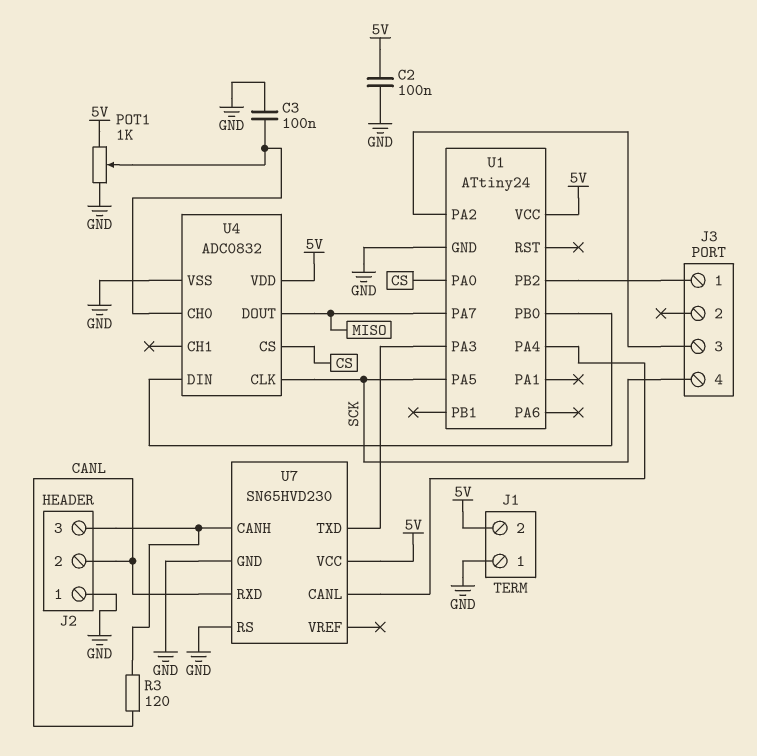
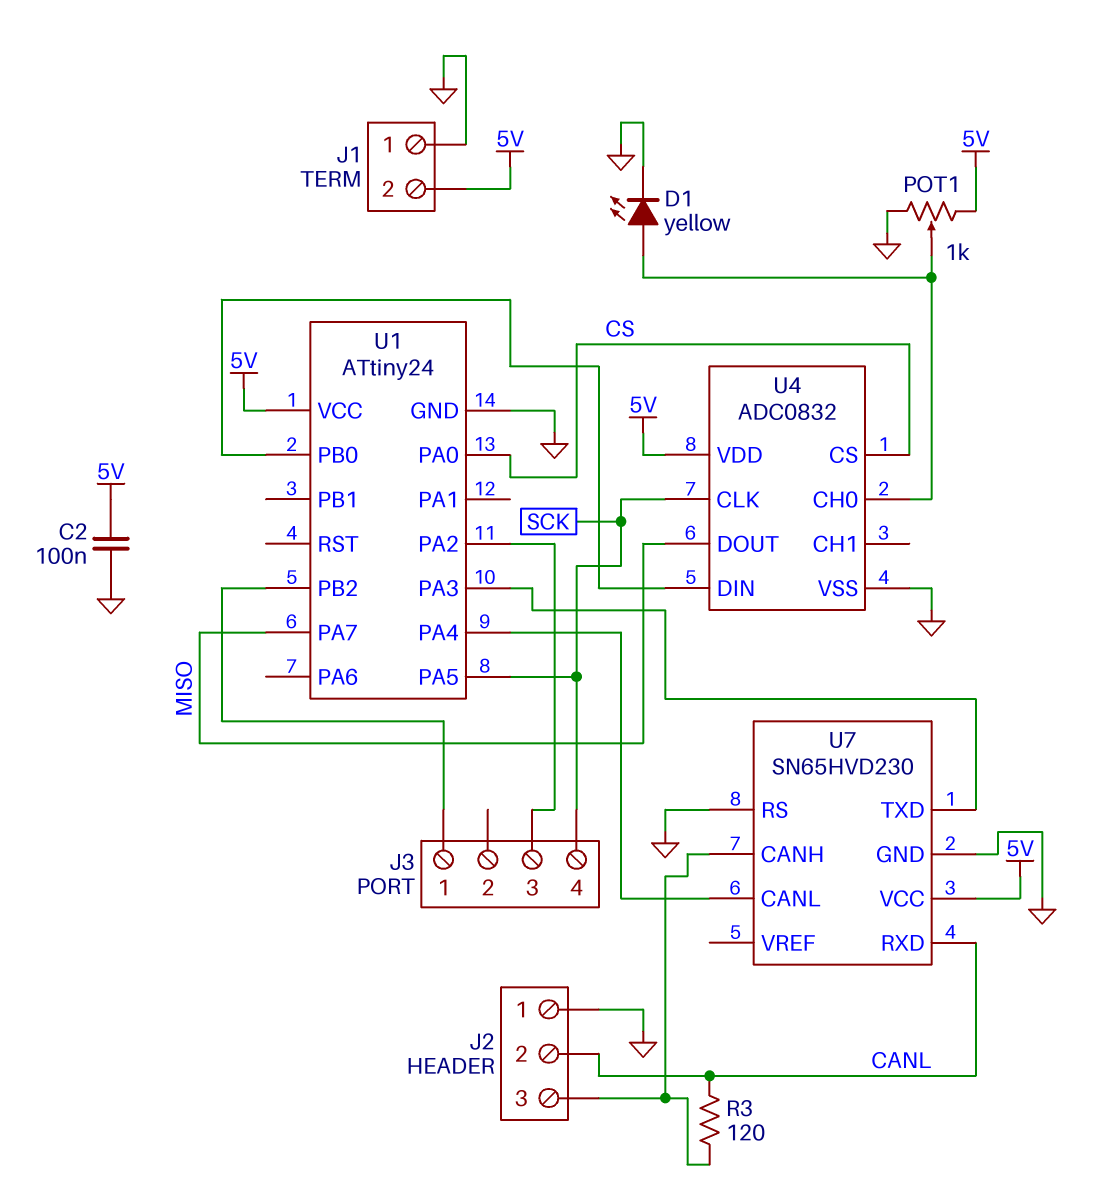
C3: 100nF (GND, U4/CH0) -> none
D1: none -> LED yellow (A U4/CH0, K GND)

